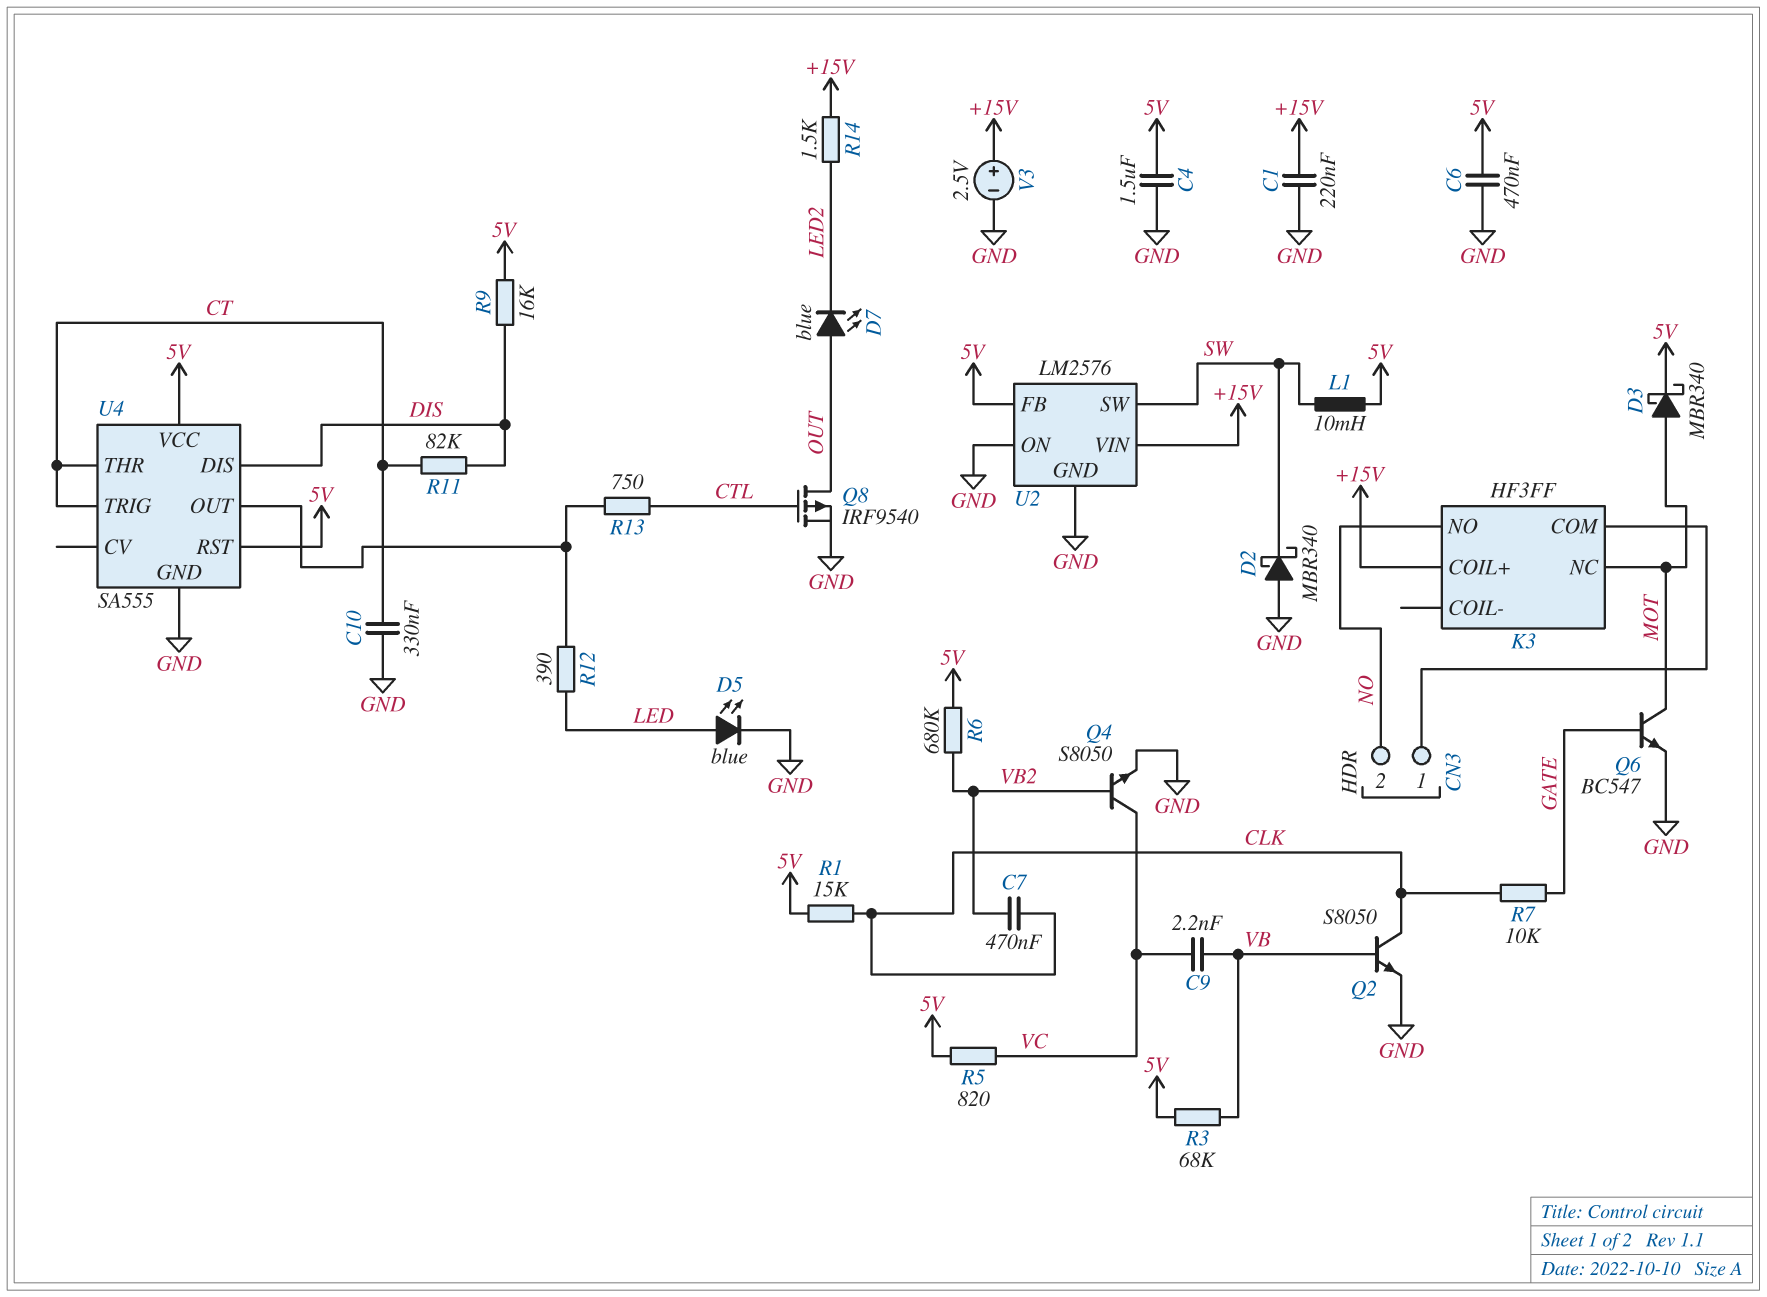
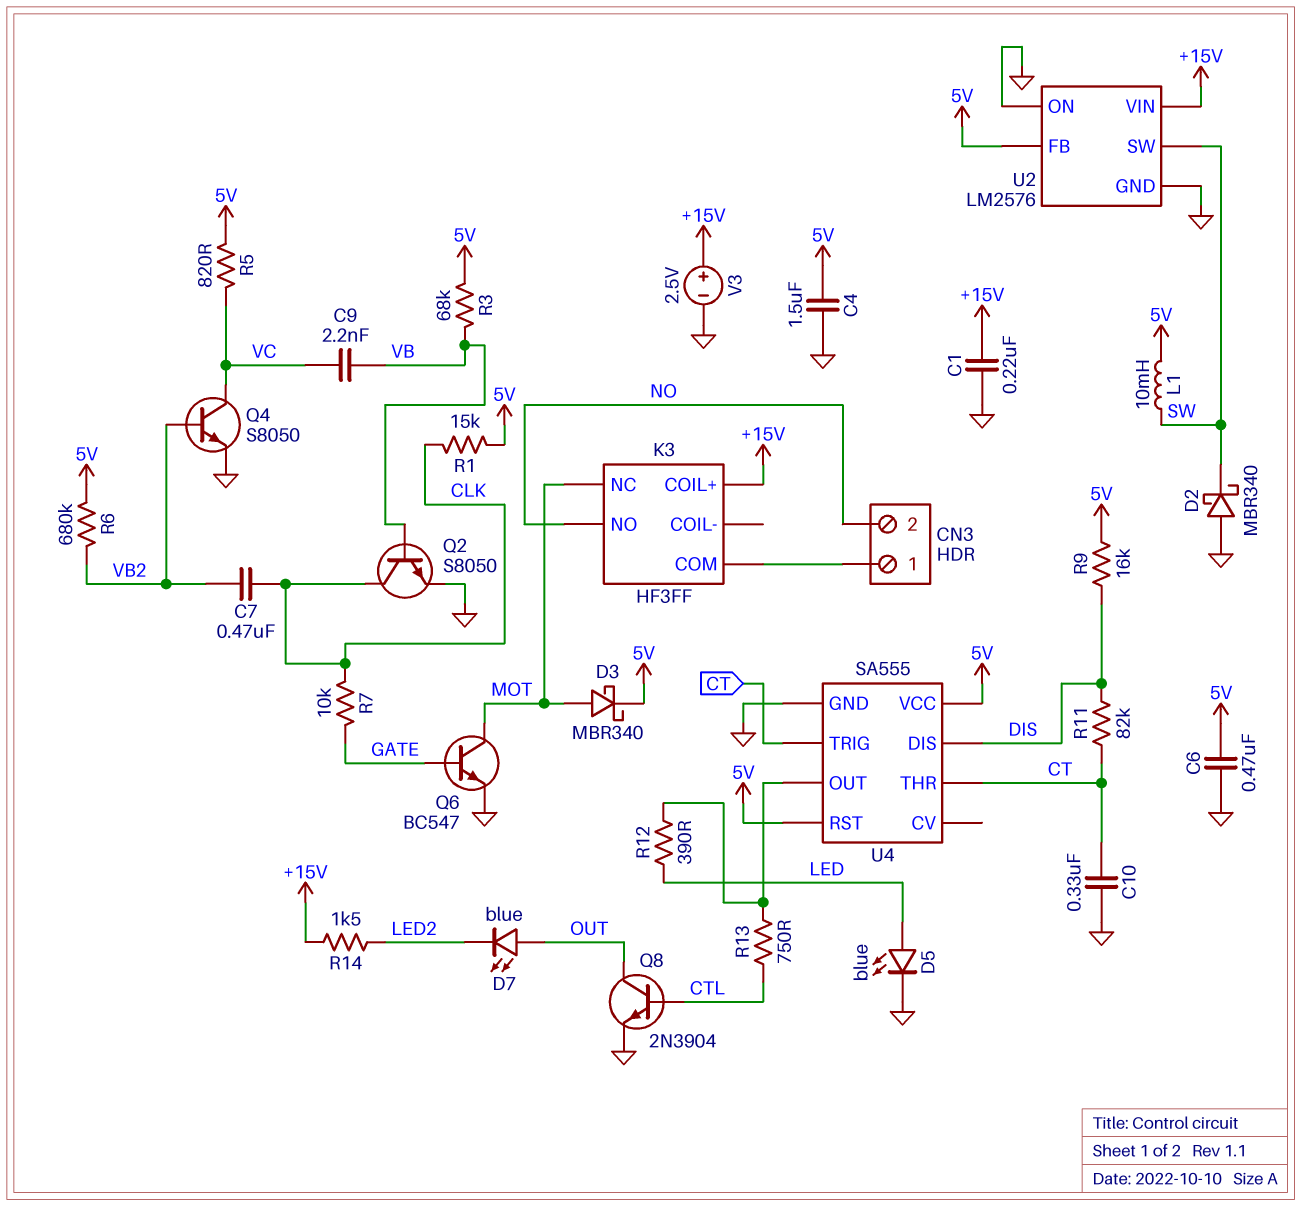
Q8: PMOS IRF9540 (G CTL, D OUT, S GND) -> NPN 2N3904 (B CTL, C OUT, E GND)

